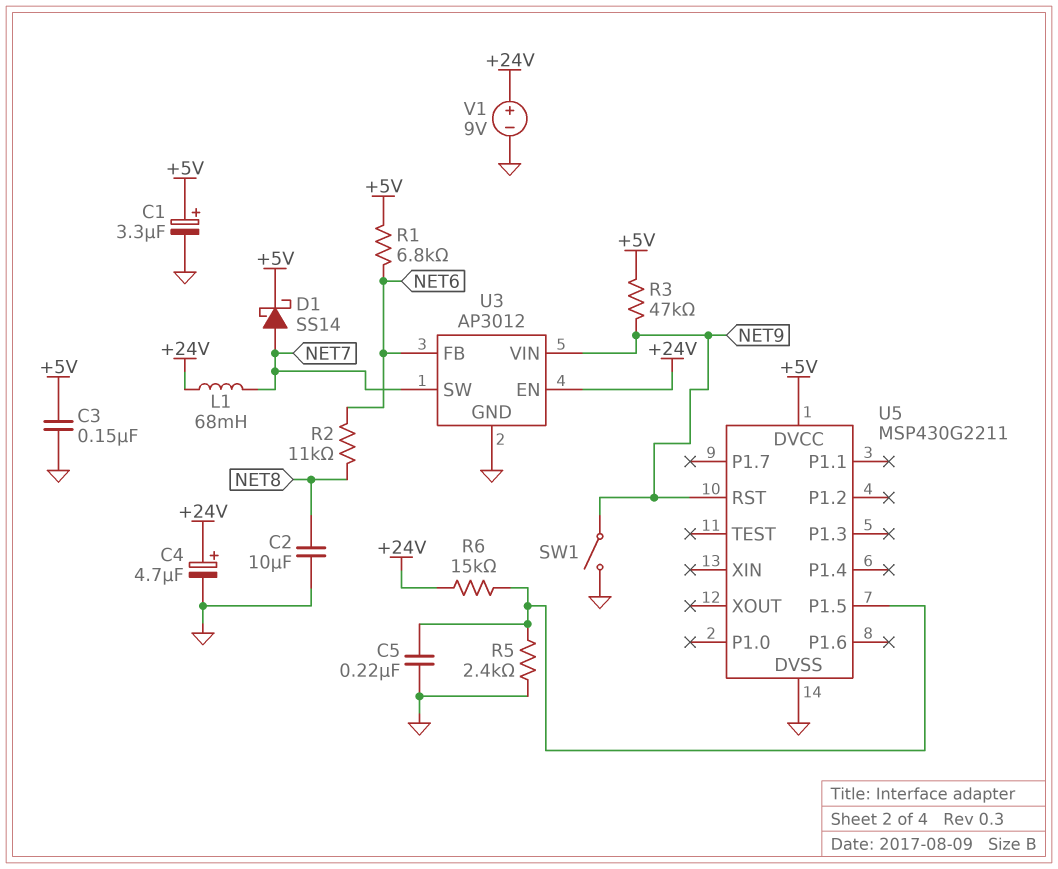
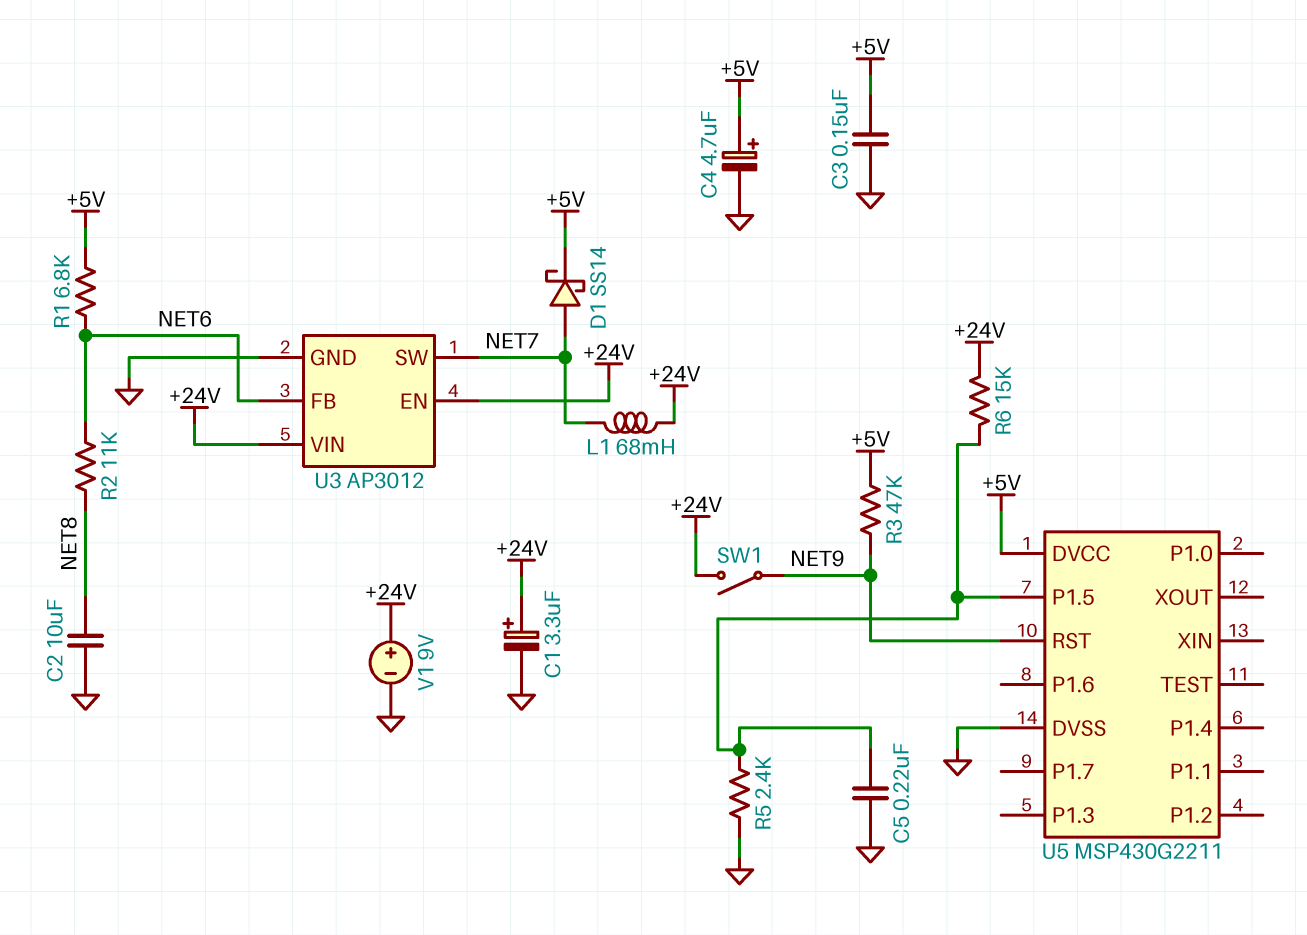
C1: 3.3uF (plus +5V, minus GND) -> 3.3uF (plus +24V, minus GND)
C4: 4.7uF (plus +24V, minus GND) -> 4.7uF (plus +5V, minus GND)
SW1: switch (GND, NET9) -> switch (+24V, NET9)
U3 pin VIN: NET9 -> +24V

